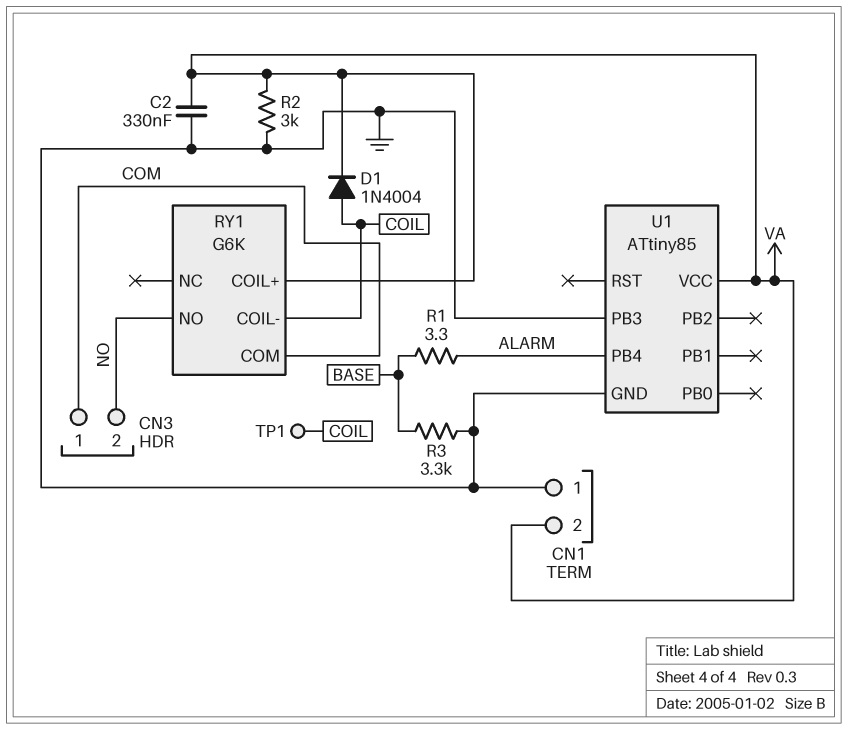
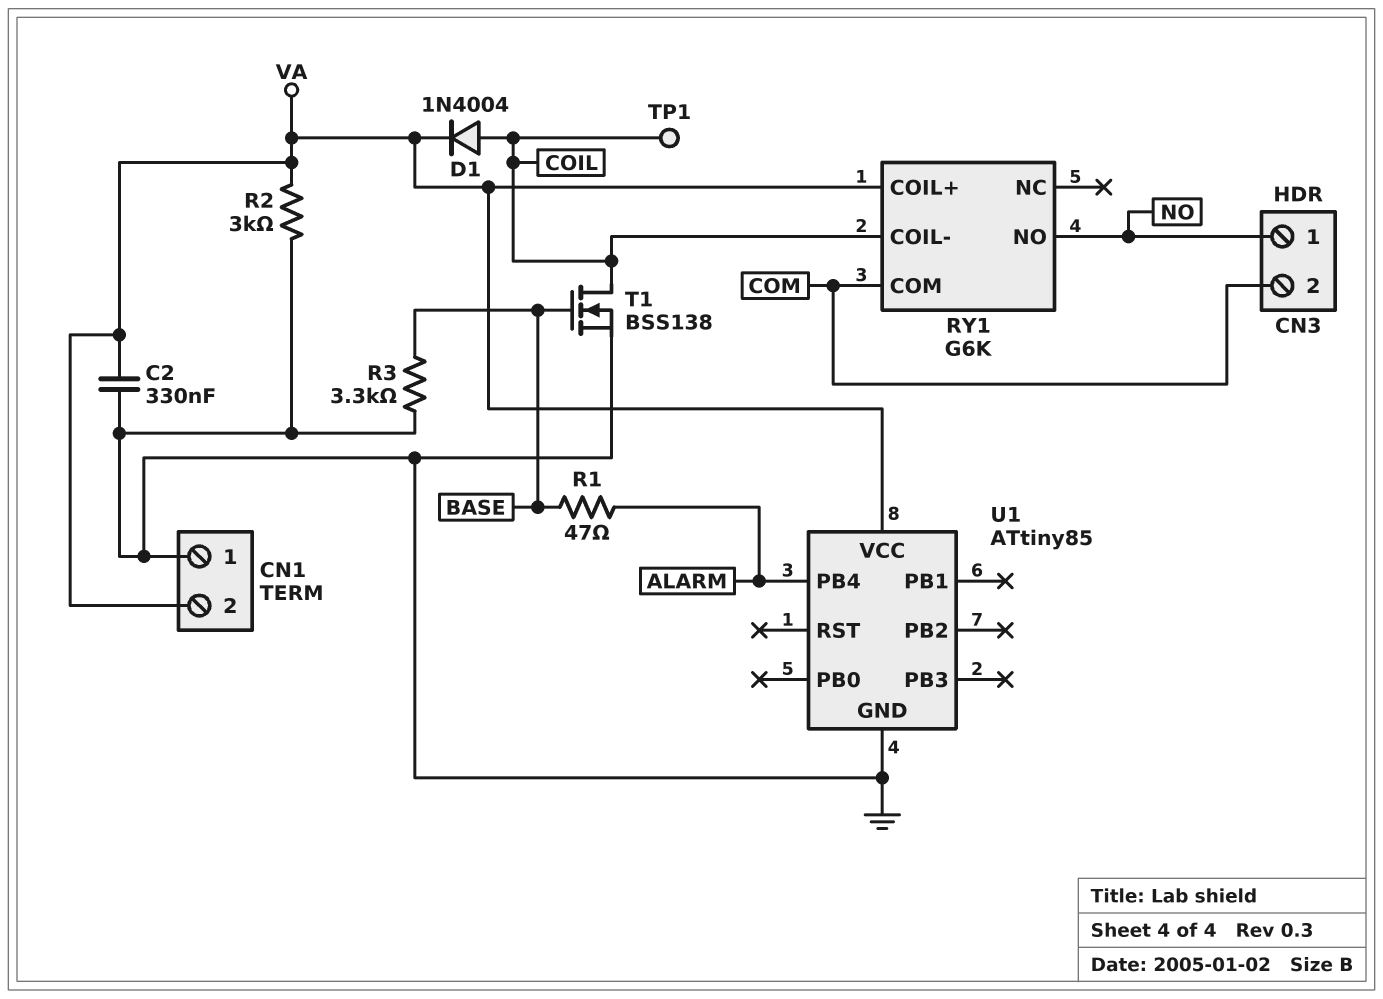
CN3 pin 1: COM -> NO
CN3 pin 2: NO -> COM
R1: 3.3 (ALARM, BASE) -> 47 (ALARM, BASE)
T1: none -> NMOS BSS138 (G BASE, D COIL, S GND)
U1 pin PB3: GND -> none

